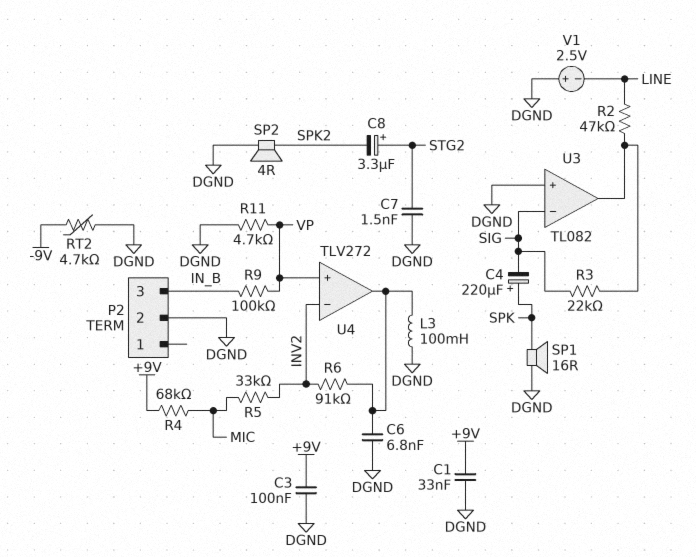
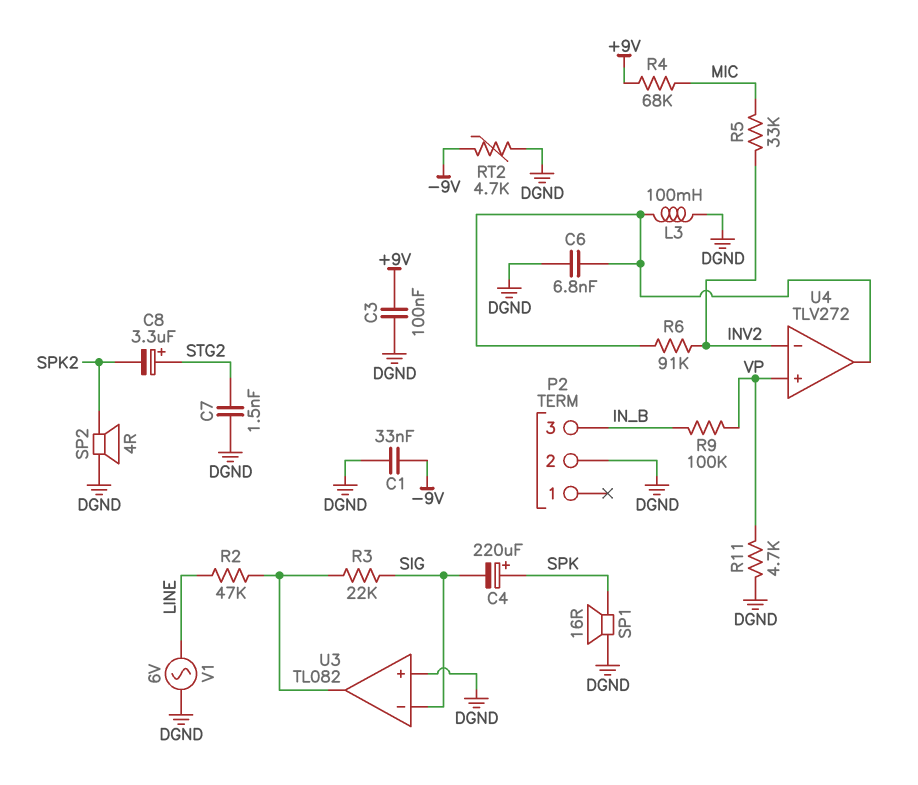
C1: 33nF (+9V, DGND) -> 33nF (-9V, DGND)
V1: 2.5V (plus DGND, minus LINE) -> AC 6V (DGND, LINE)

